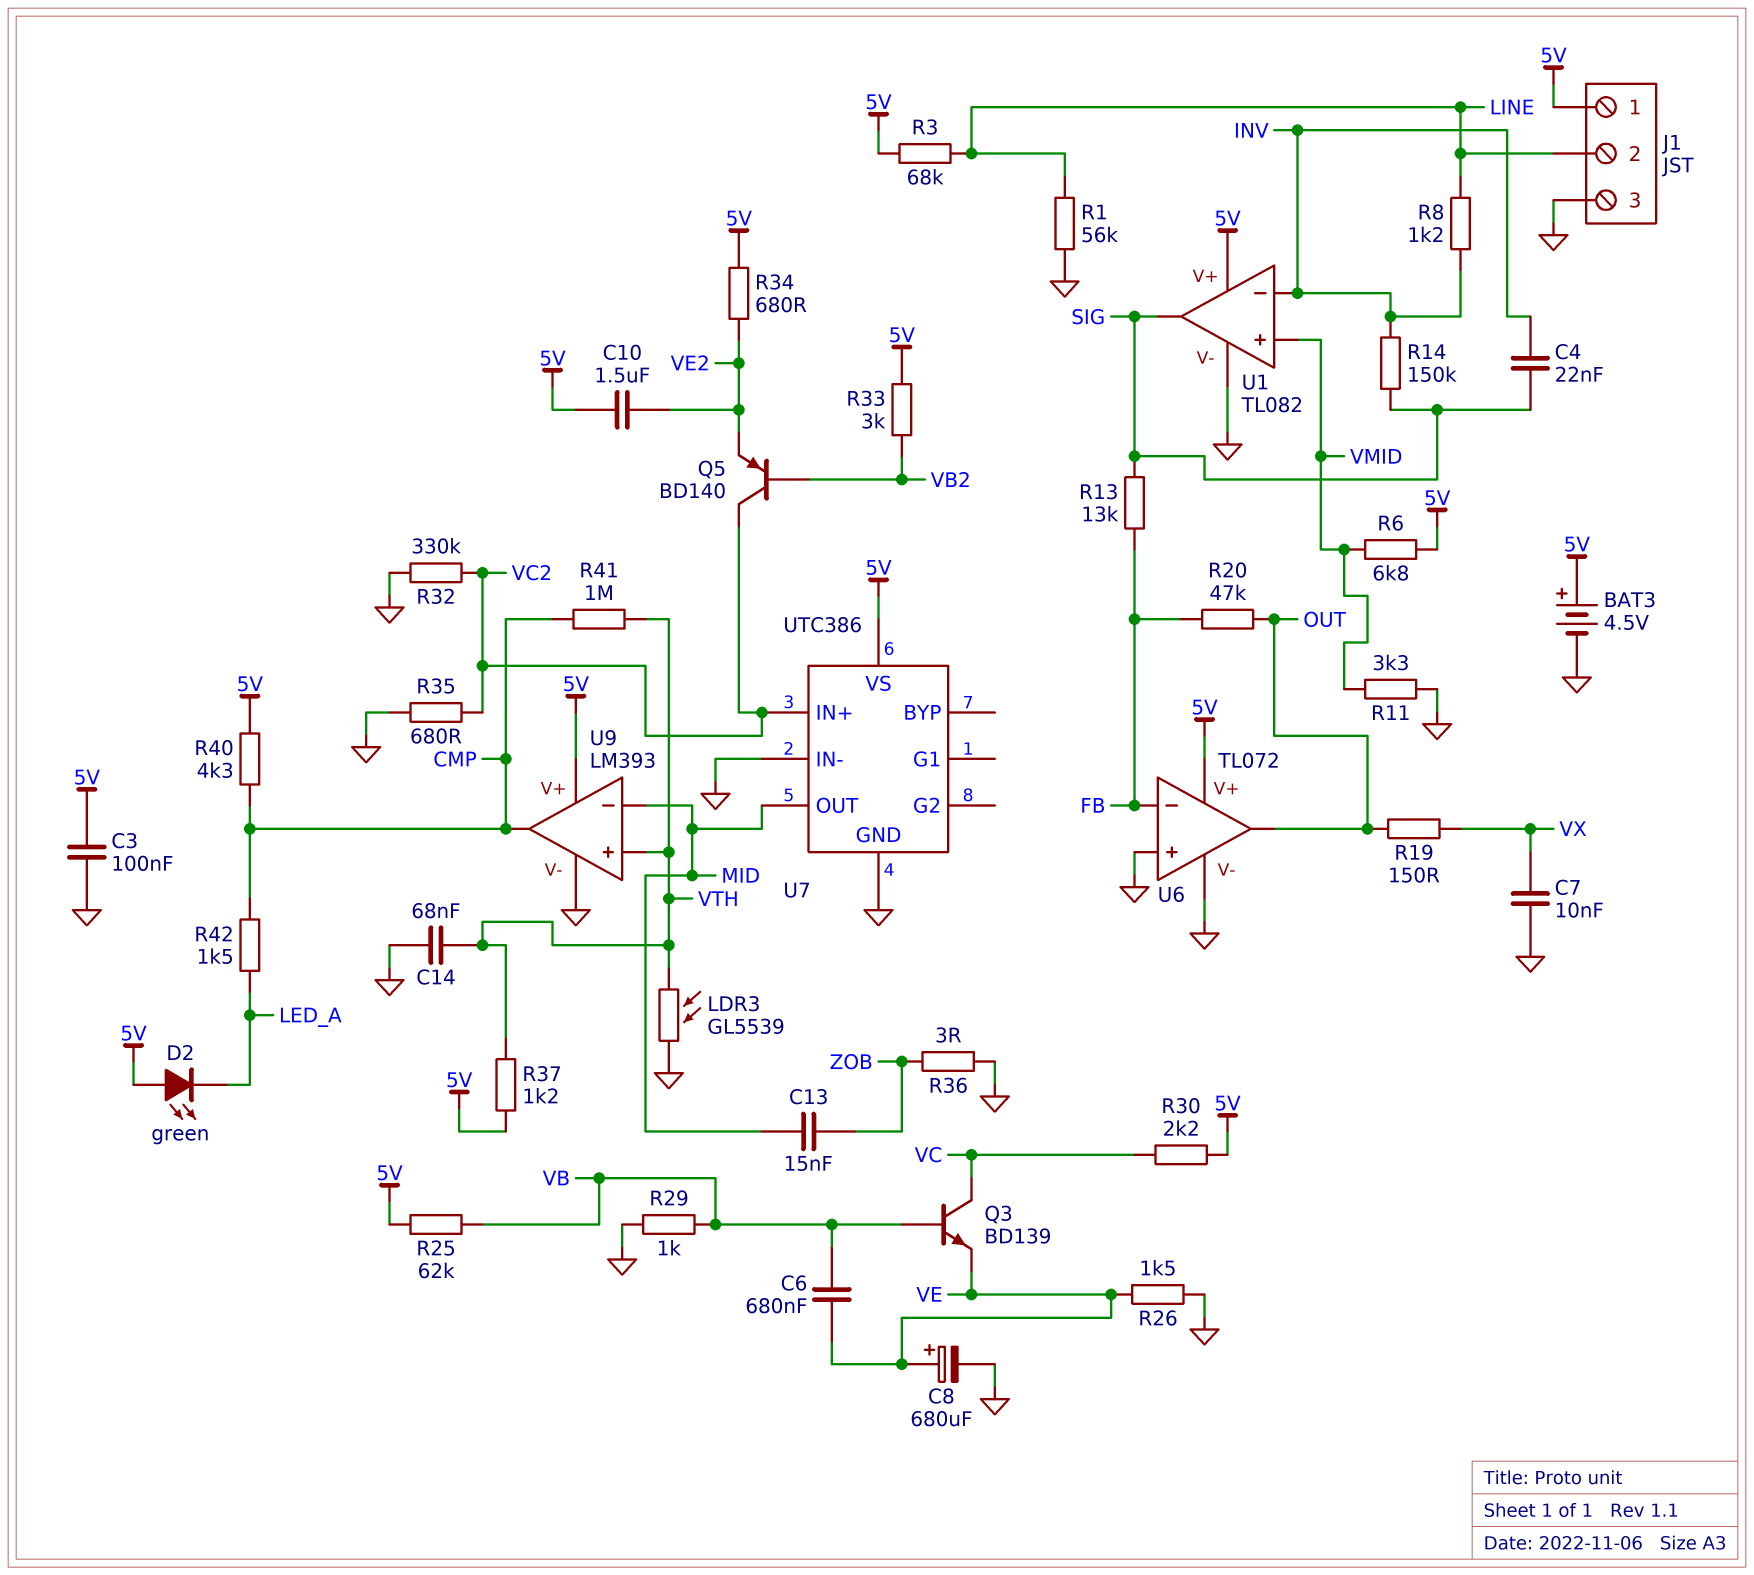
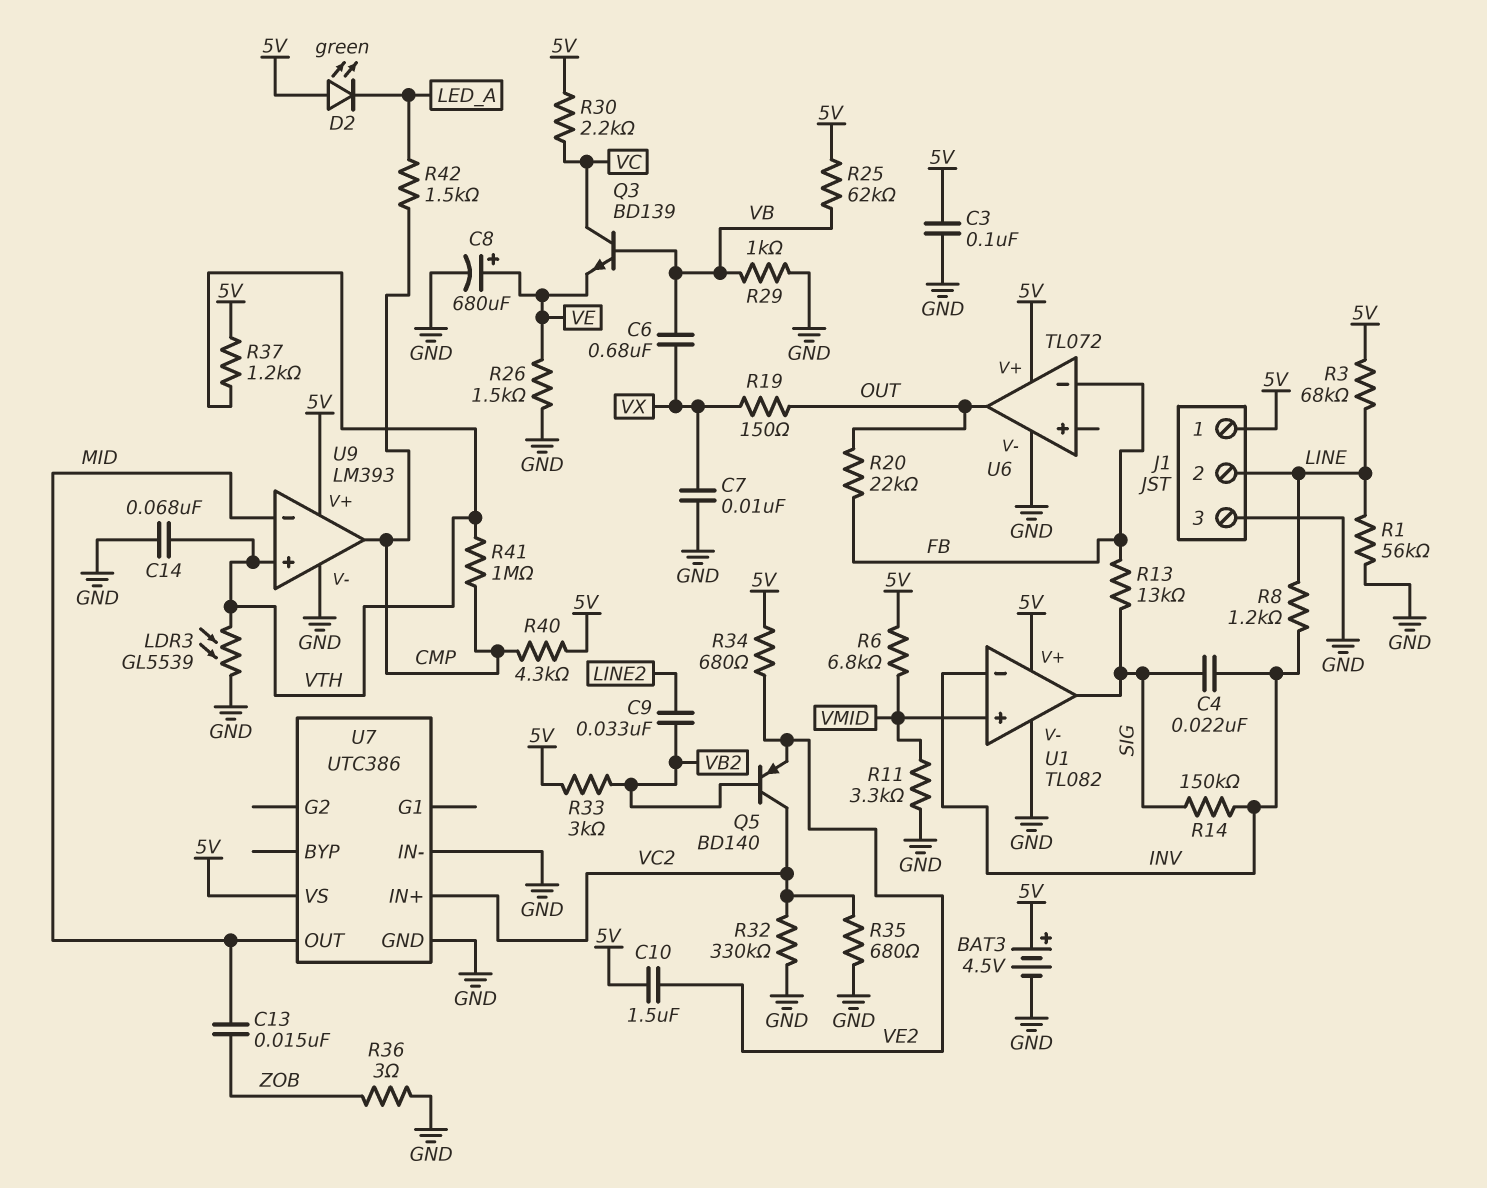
C6: 680nF (VB, VE) -> 680nF (VB, VX)
C9: none -> 33nF (LINE2, VB2)
R20: 47k (FB, OUT) -> 22k (FB, OUT)
U6 pin in+: GND -> none

